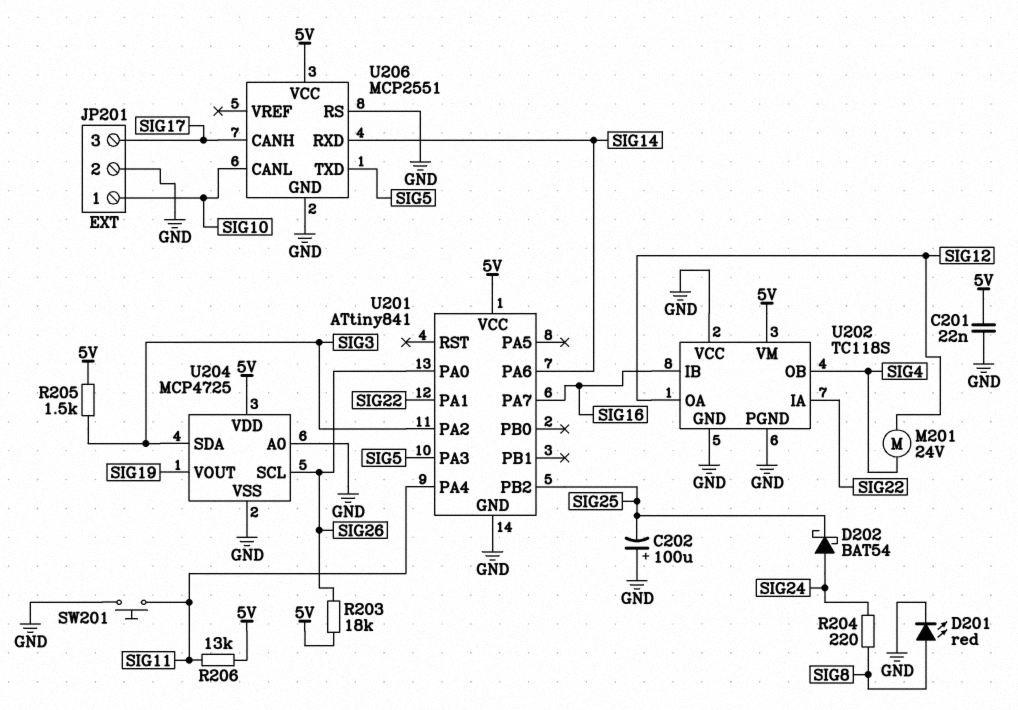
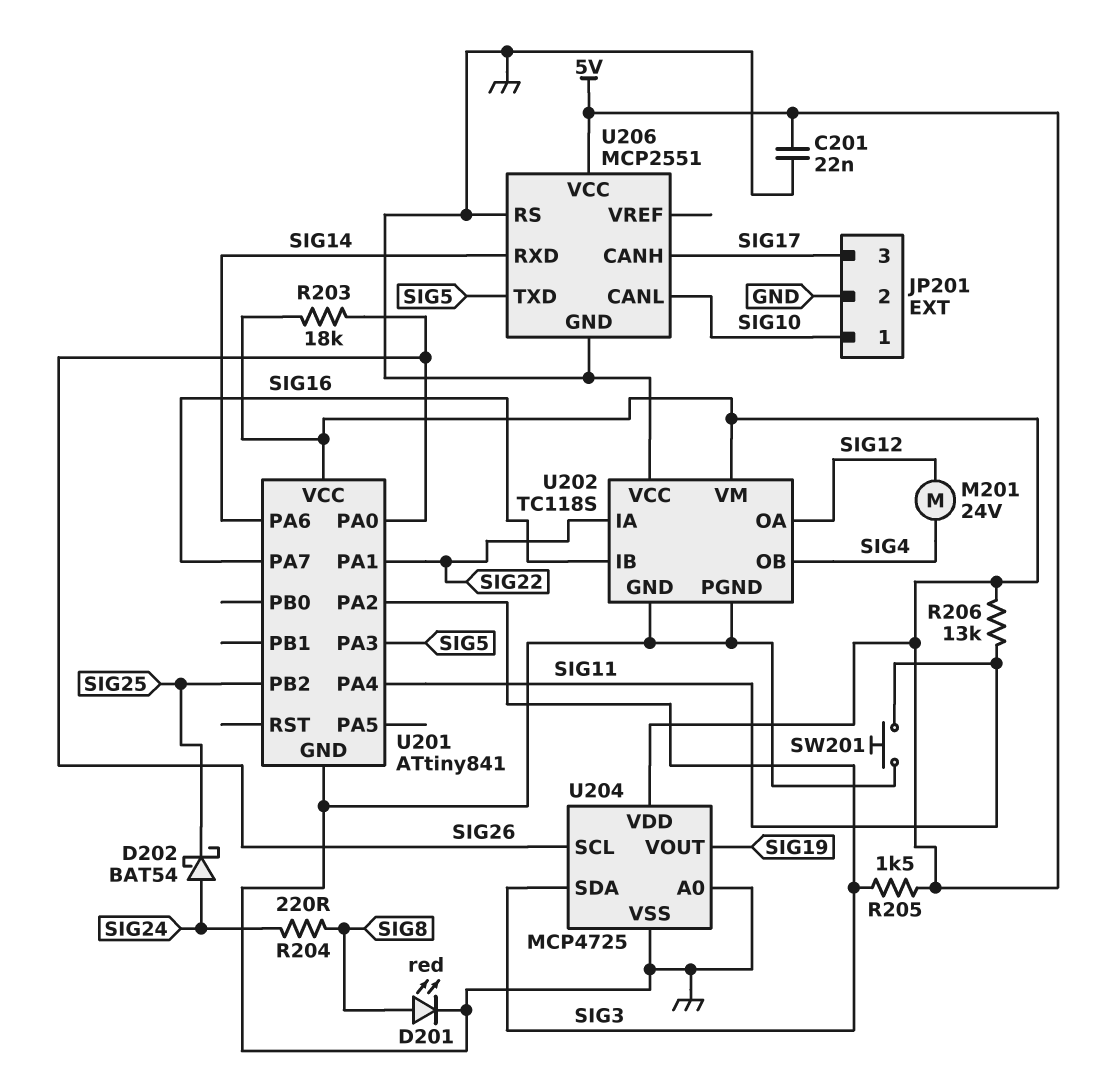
C202: 100uF (plus GND, minus SIG25) -> none

